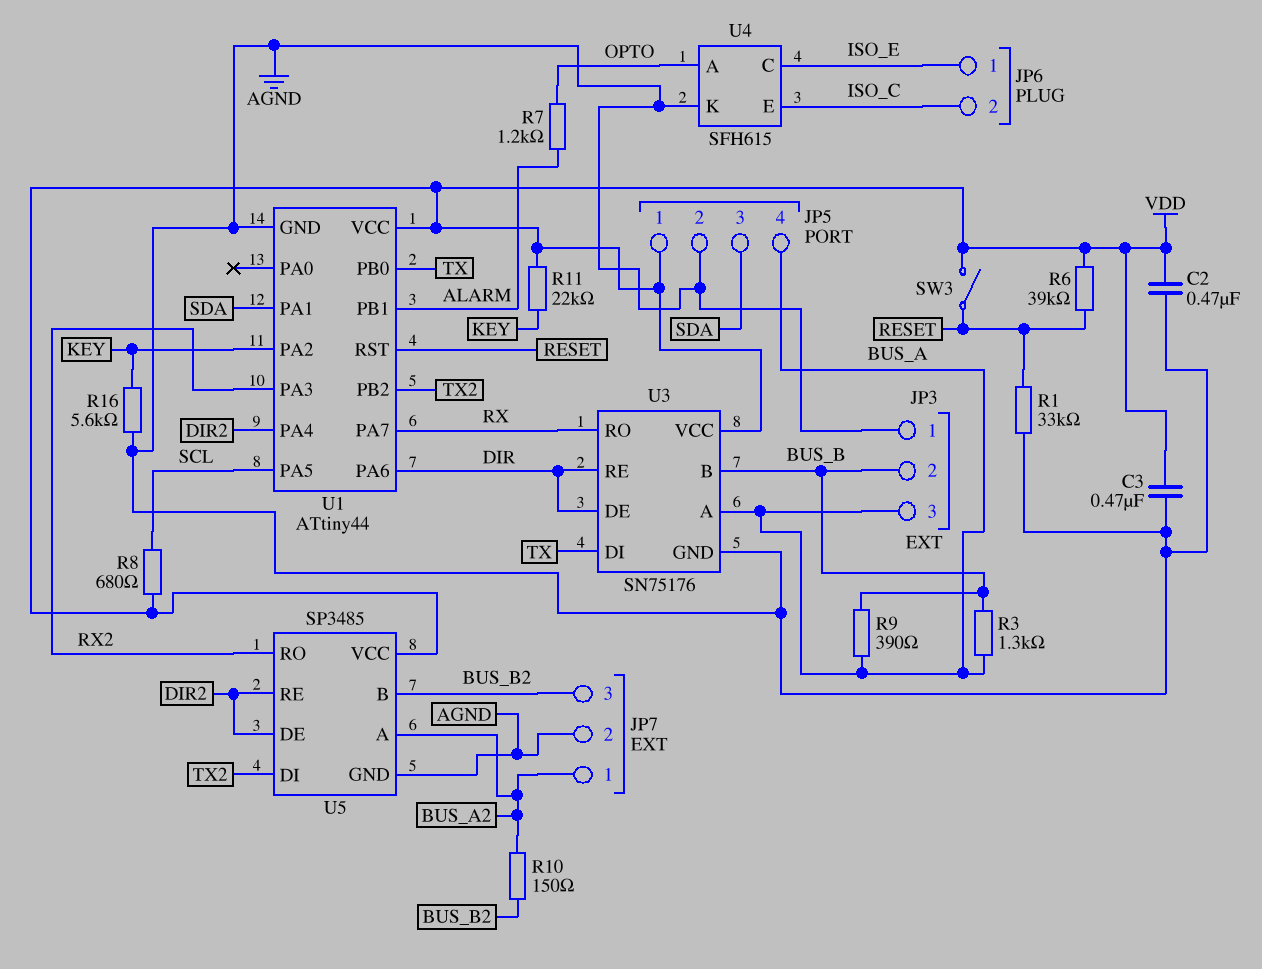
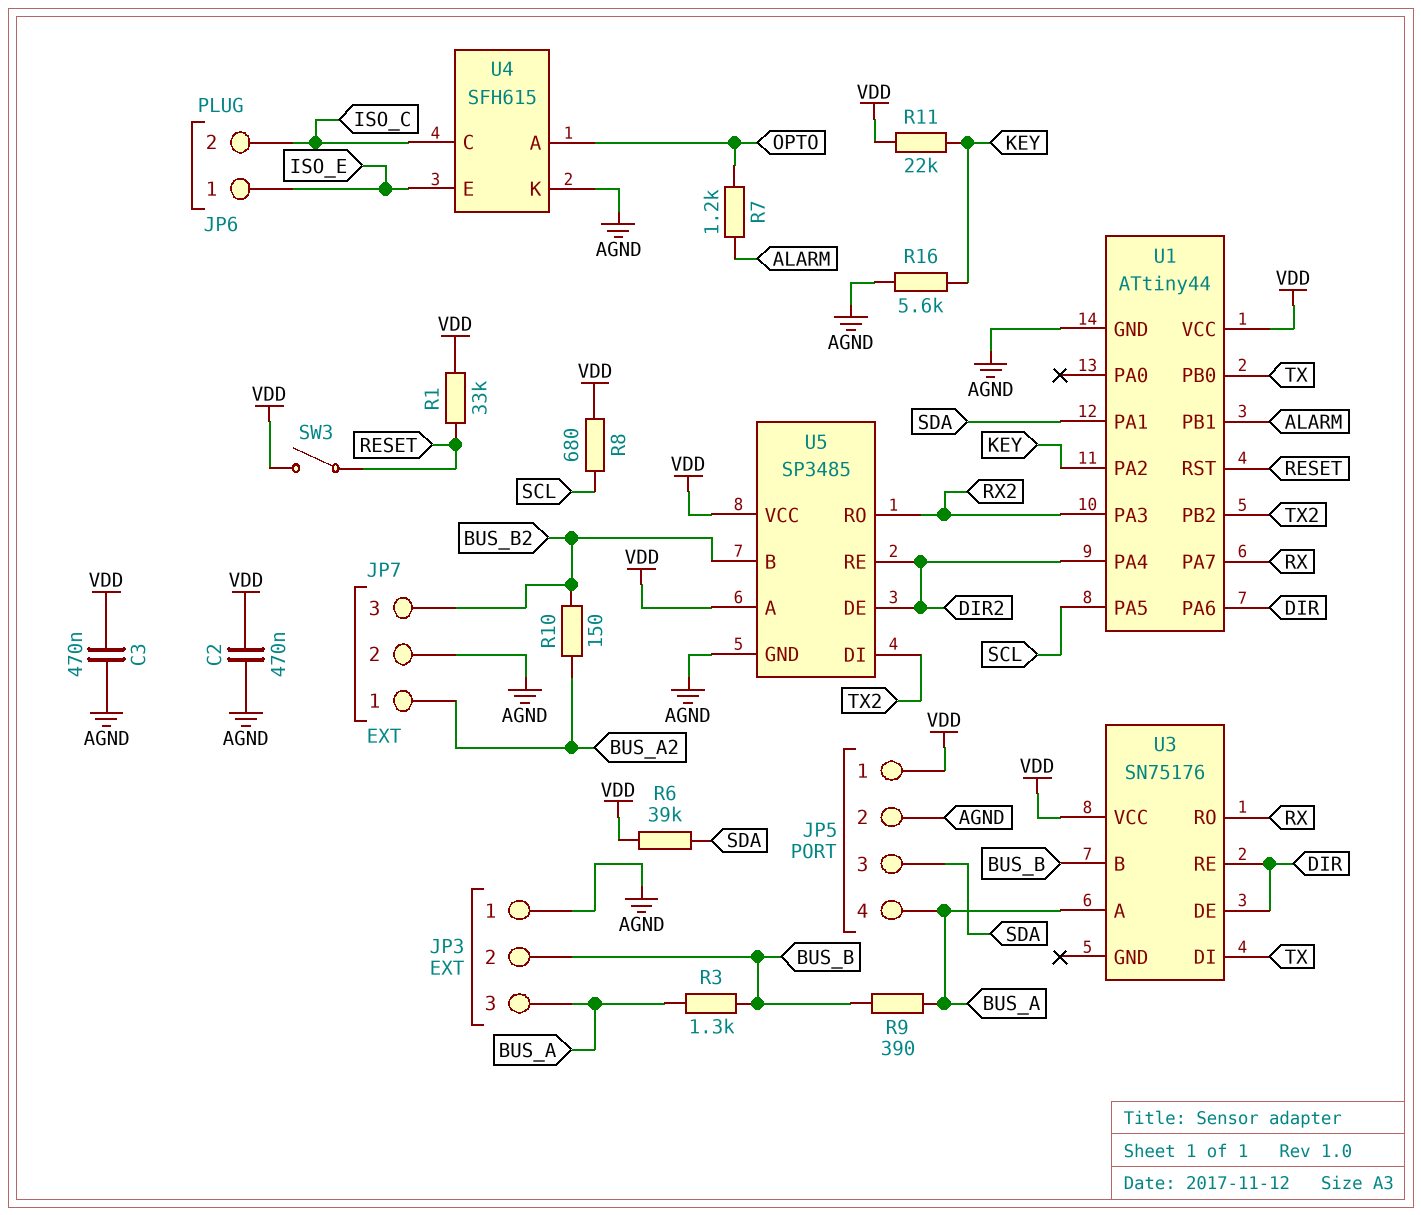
R1: 33k (AGND, RESET) -> 33k (RESET, VDD)
R6: 39k (RESET, VDD) -> 39k (SDA, VDD)
U3 pin GND: AGND -> none
U4 pin C: ISO_E -> ISO_C
U4 pin E: ISO_C -> ISO_E
U5 pin A: BUS_A2 -> VDD

